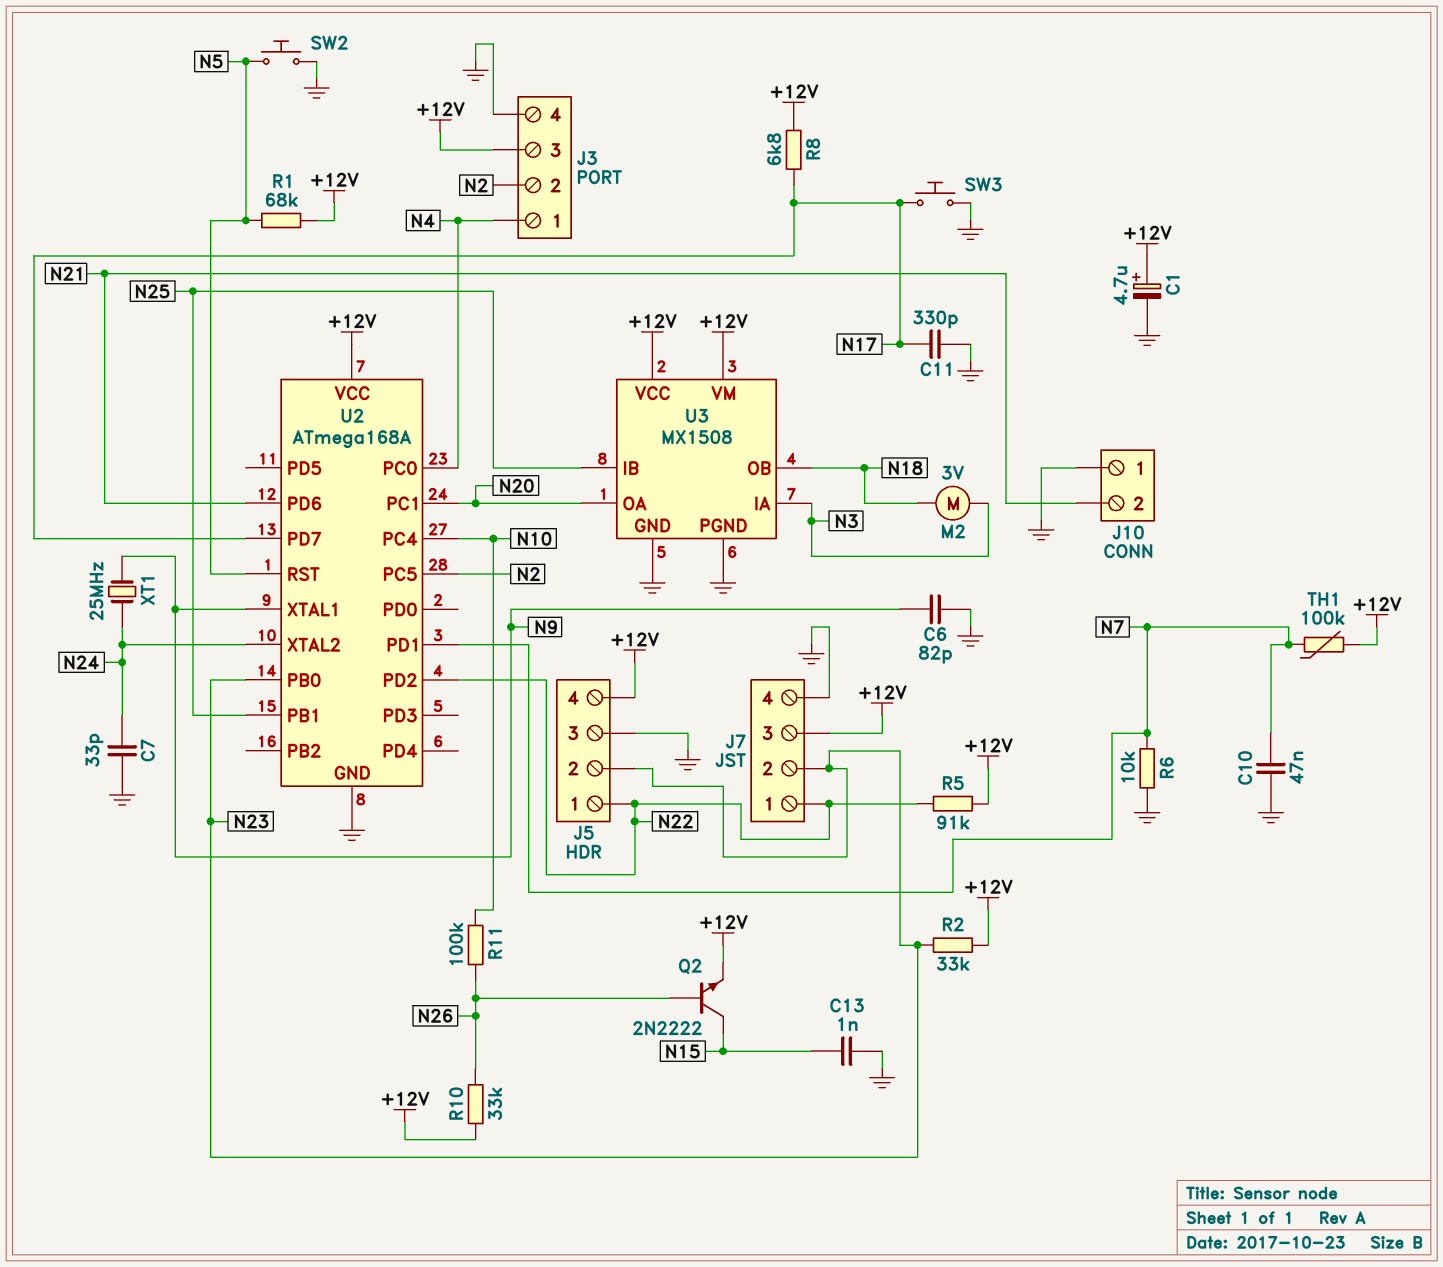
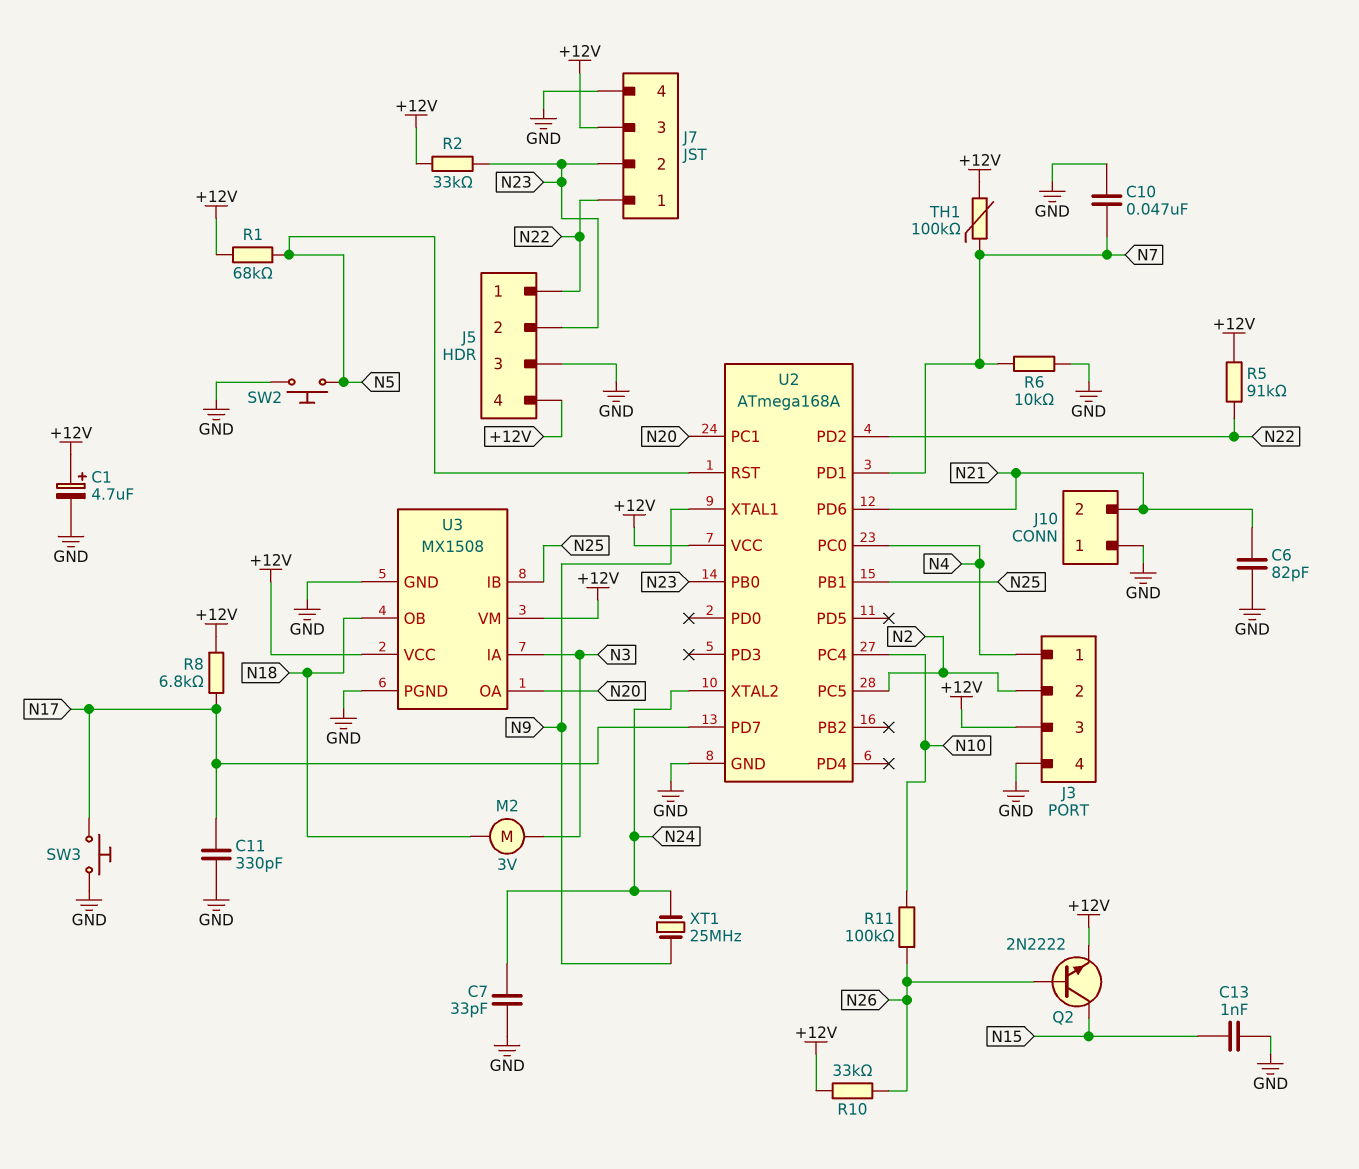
C6: 82pF (GND, N9) -> 82pF (GND, N21)

